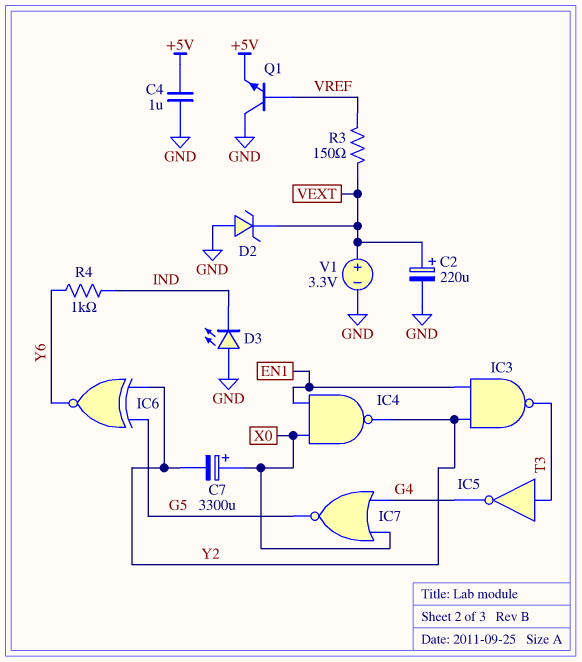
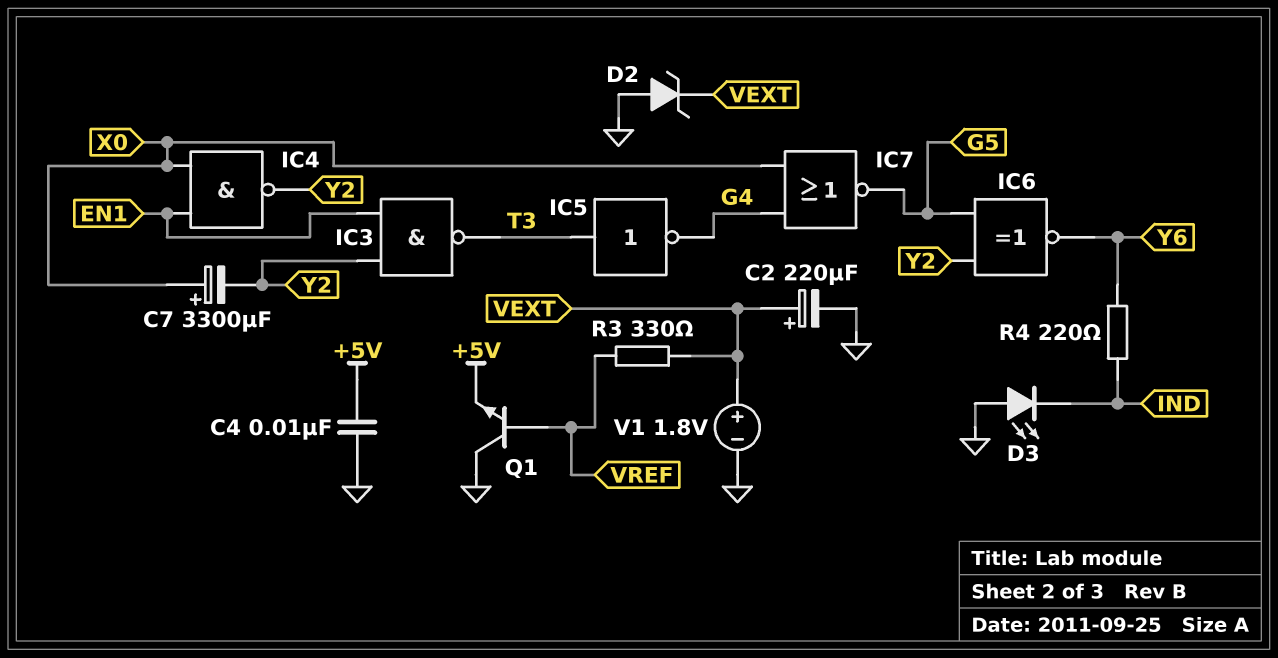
C4: 1uF (+5V, GND) -> 10nF (+5V, GND)
R3: 150 (VEXT, VREF) -> 330 (VEXT, VREF)
R4: 1k (IND, Y6) -> 220 (IND, Y6)
V1: 3.3V (plus VEXT, minus GND) -> 1.8V (plus VEXT, minus GND)

